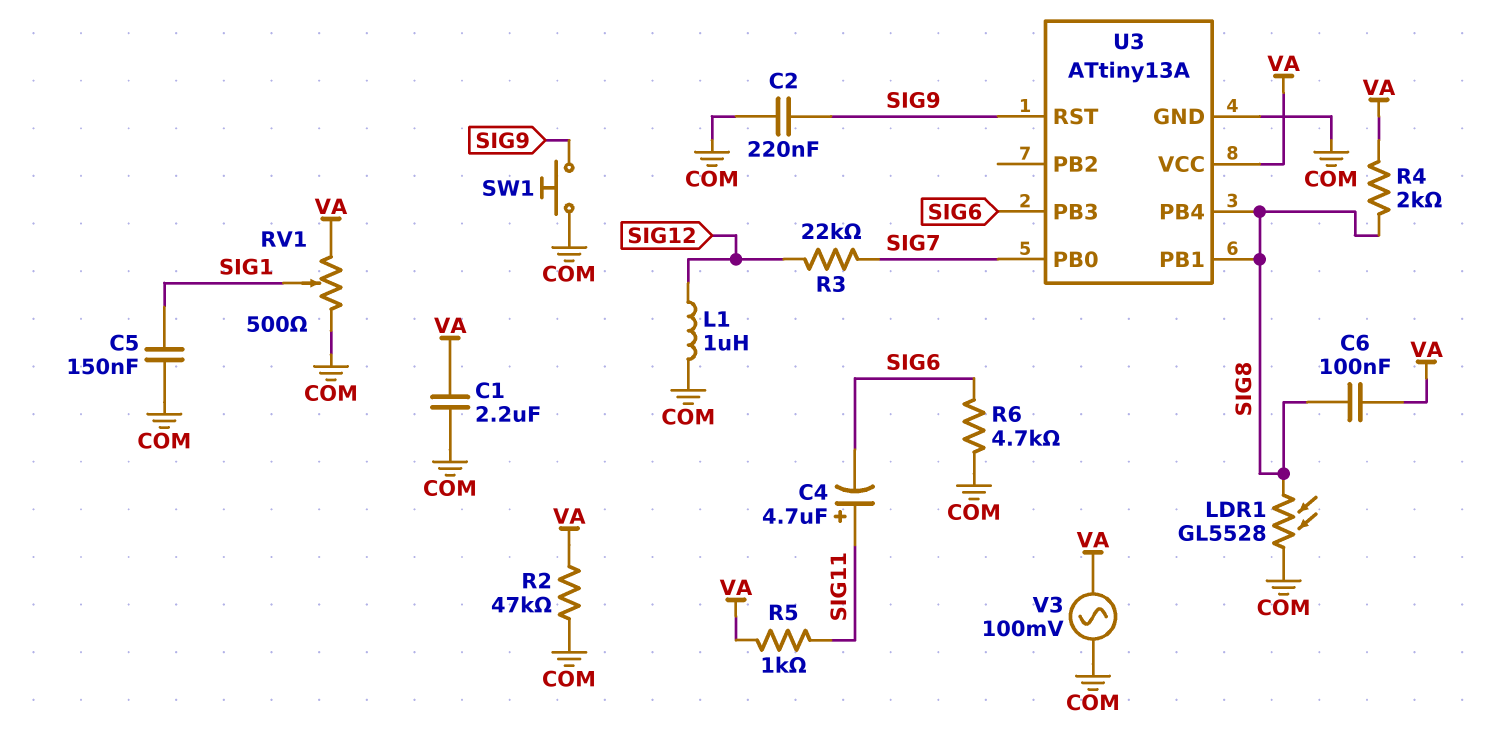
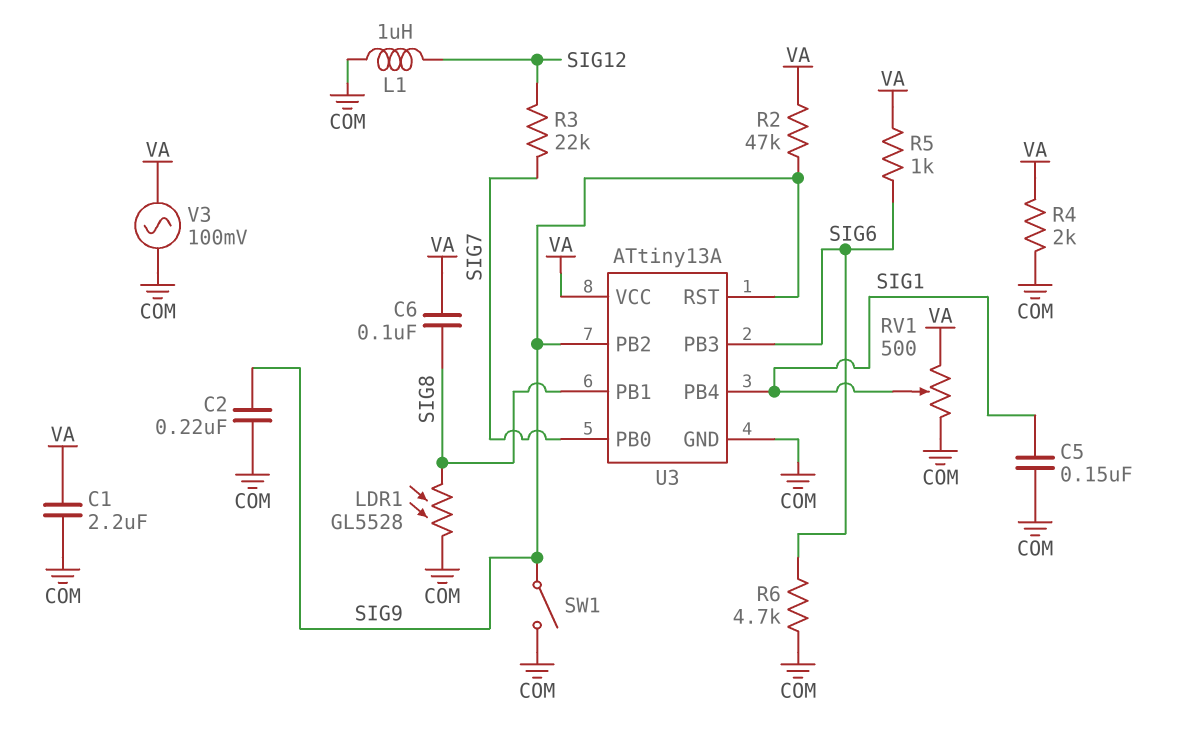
C4: 4.7uF (plus SIG11, minus SIG6) -> none
R2: 47k (COM, VA) -> 47k (SIG9, VA)
R4: 2k (SIG8, VA) -> 2k (COM, VA)
R5: 1k (SIG11, VA) -> 1k (SIG6, VA)
SW1: button (COM, SIG9) -> switch (COM, SIG9)
U3 pin PB2: none -> SIG9
U3 pin PB4: SIG8 -> SIG1

